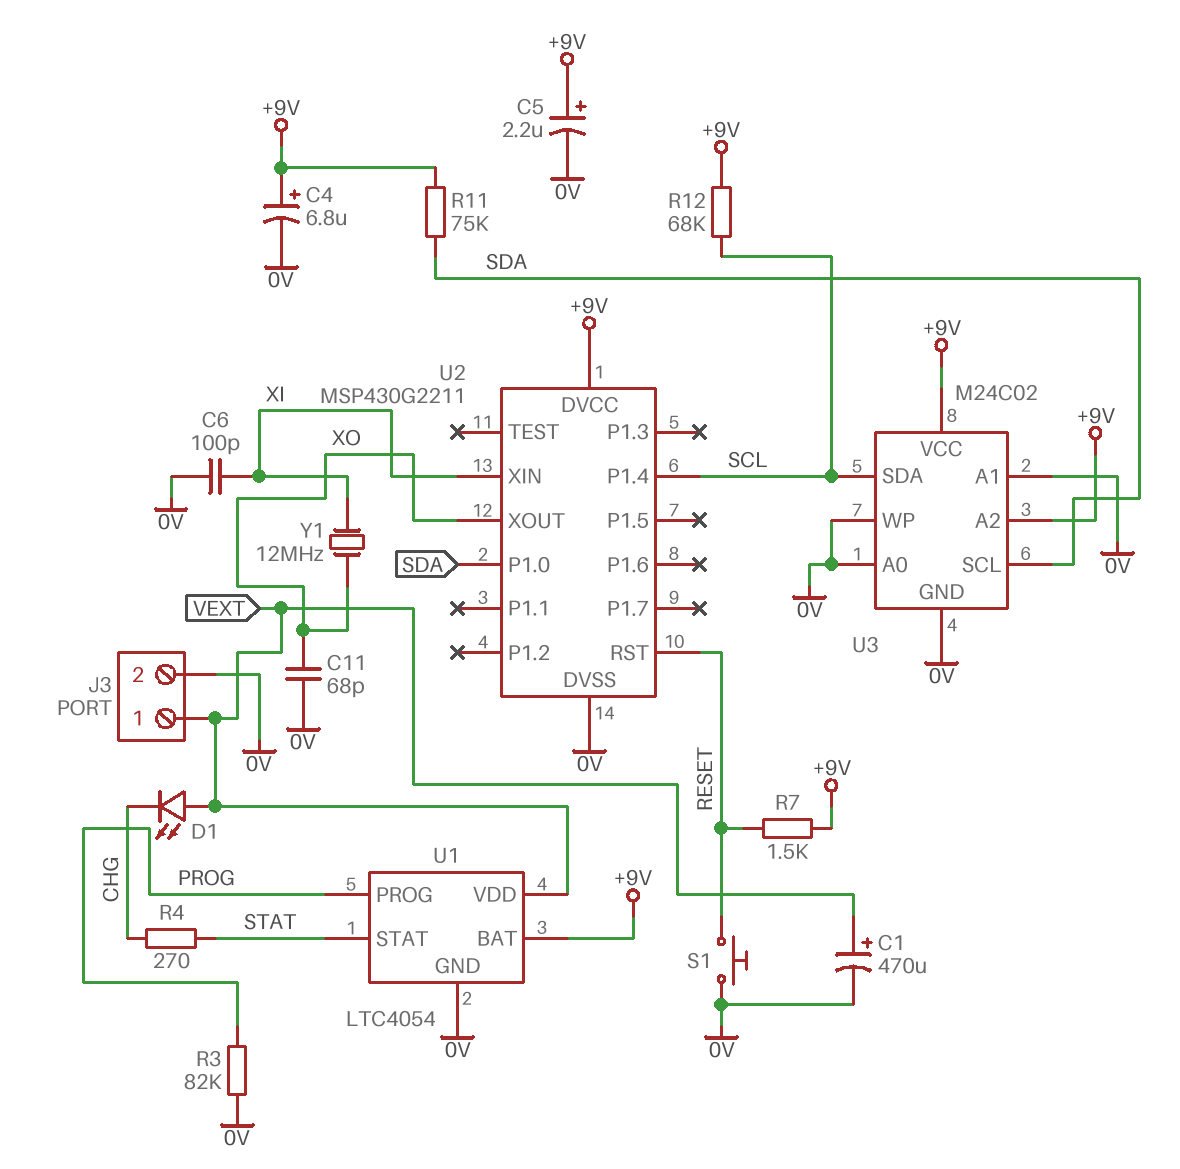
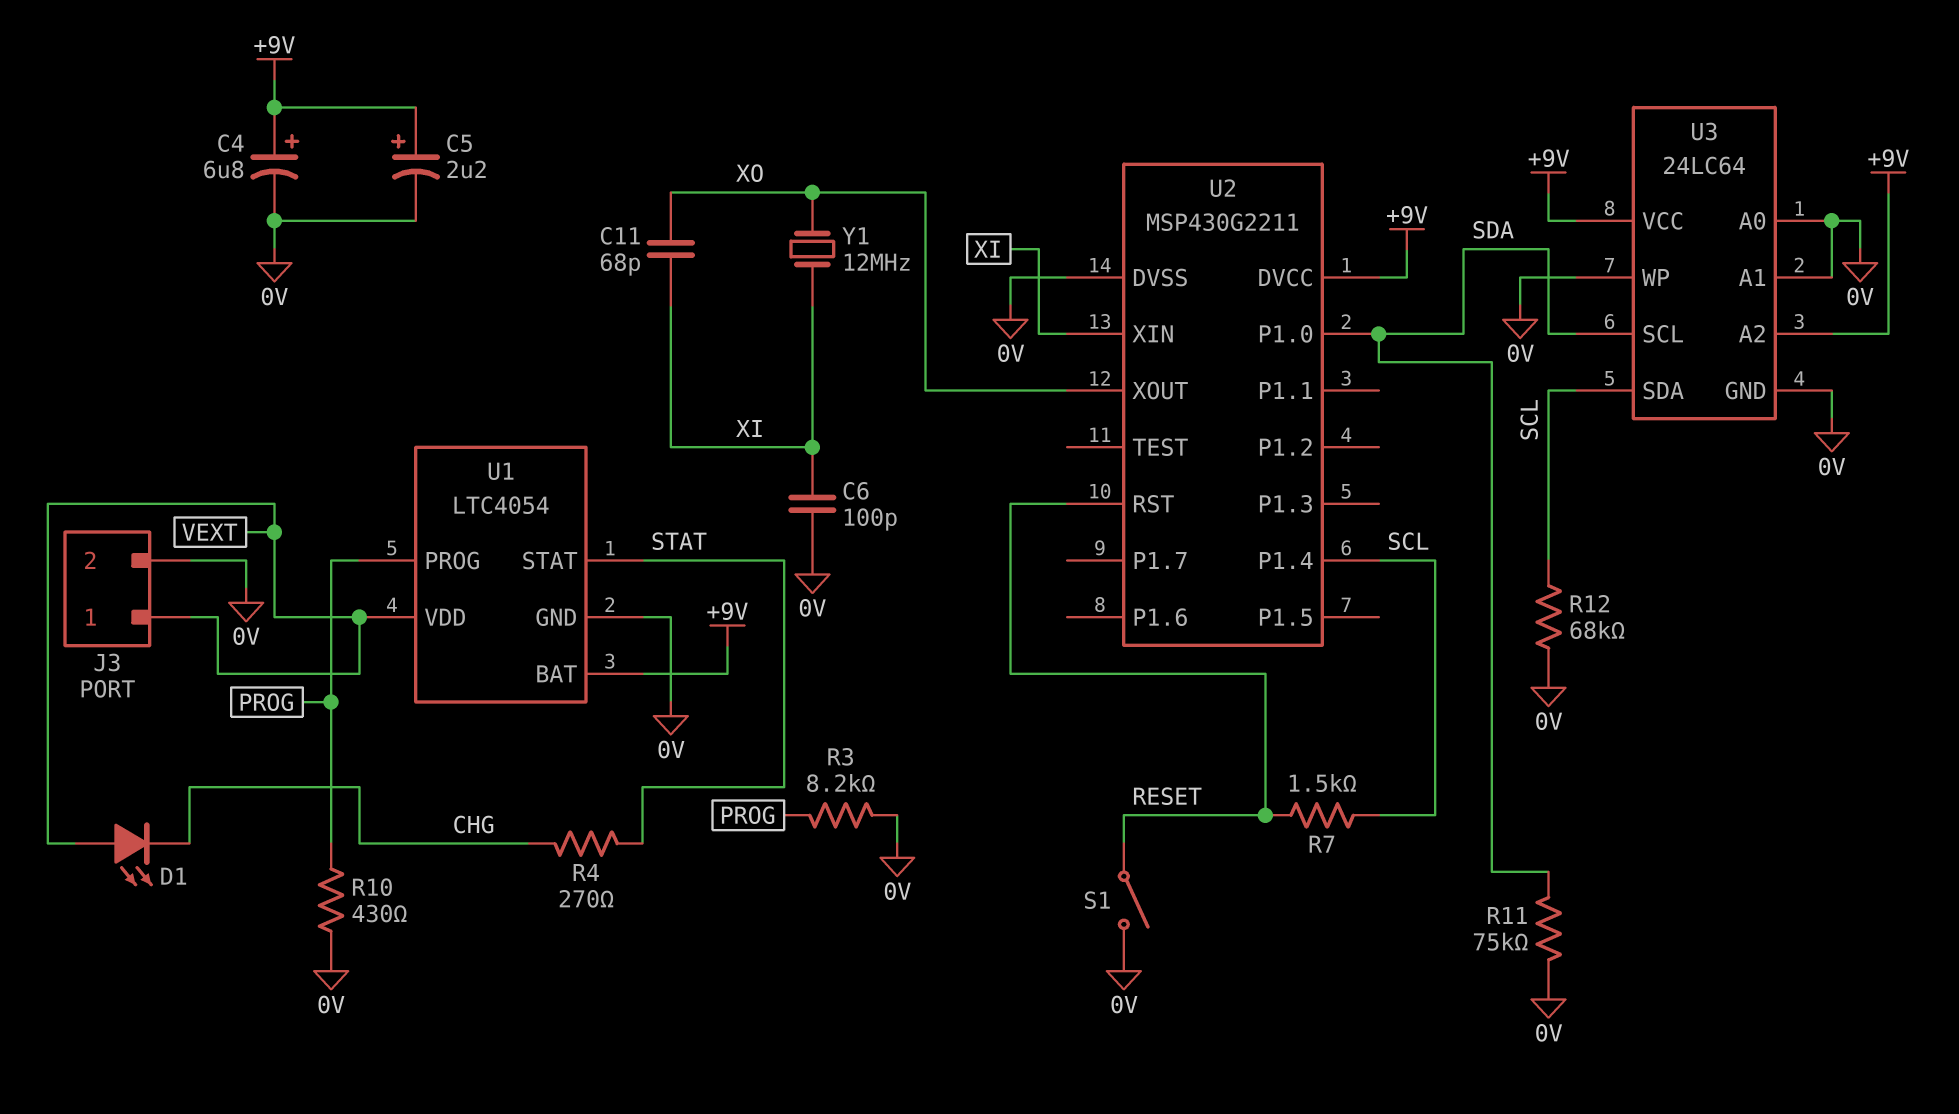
C1: 470uF (plus VEXT, minus 0V) -> none
C11: 68pF (0V, XO) -> 68pF (XI, XO)
R3: 82k (0V, PROG) -> 8.2k (0V, PROG)
R7: 1.5k (+9V, RESET) -> 1.5k (RESET, SCL)
R10: none -> 430 (0V, PROG)
R11: 75k (+9V, SDA) -> 75k (0V, SDA)
R12: 68k (+9V, SCL) -> 68k (0V, SCL)
S1: button (0V, RESET) -> switch (0V, RESET)
U3: M24C02 -> 24LC64

